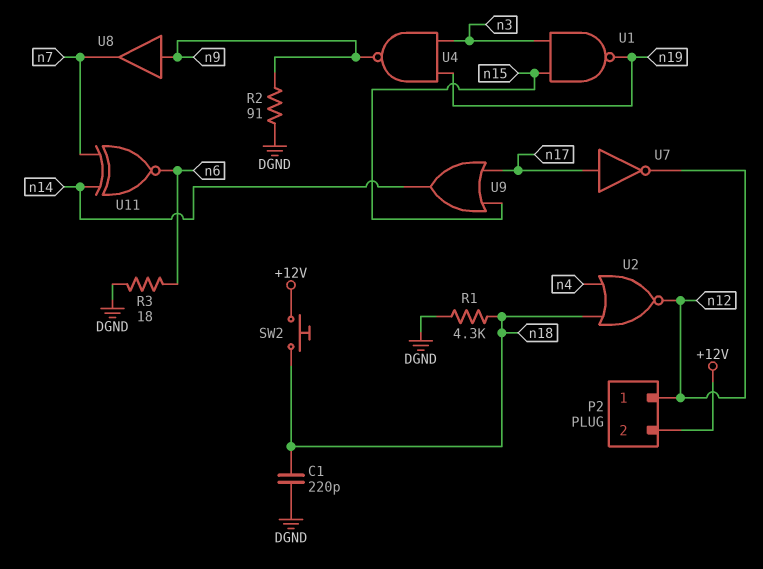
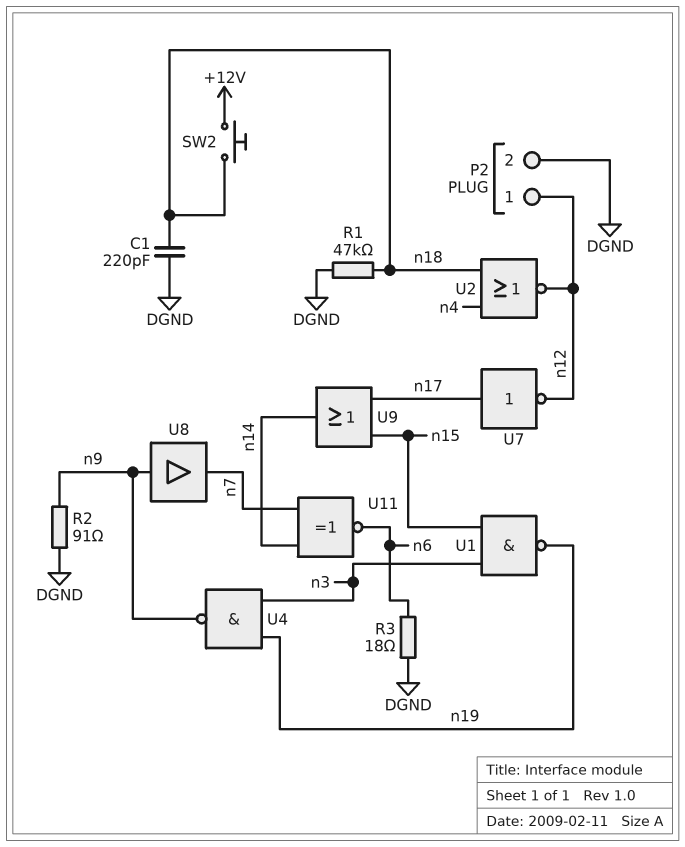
P2 pin 2: +12V -> DGND
R1: 4.3k (DGND, n18) -> 47k (DGND, n18)

